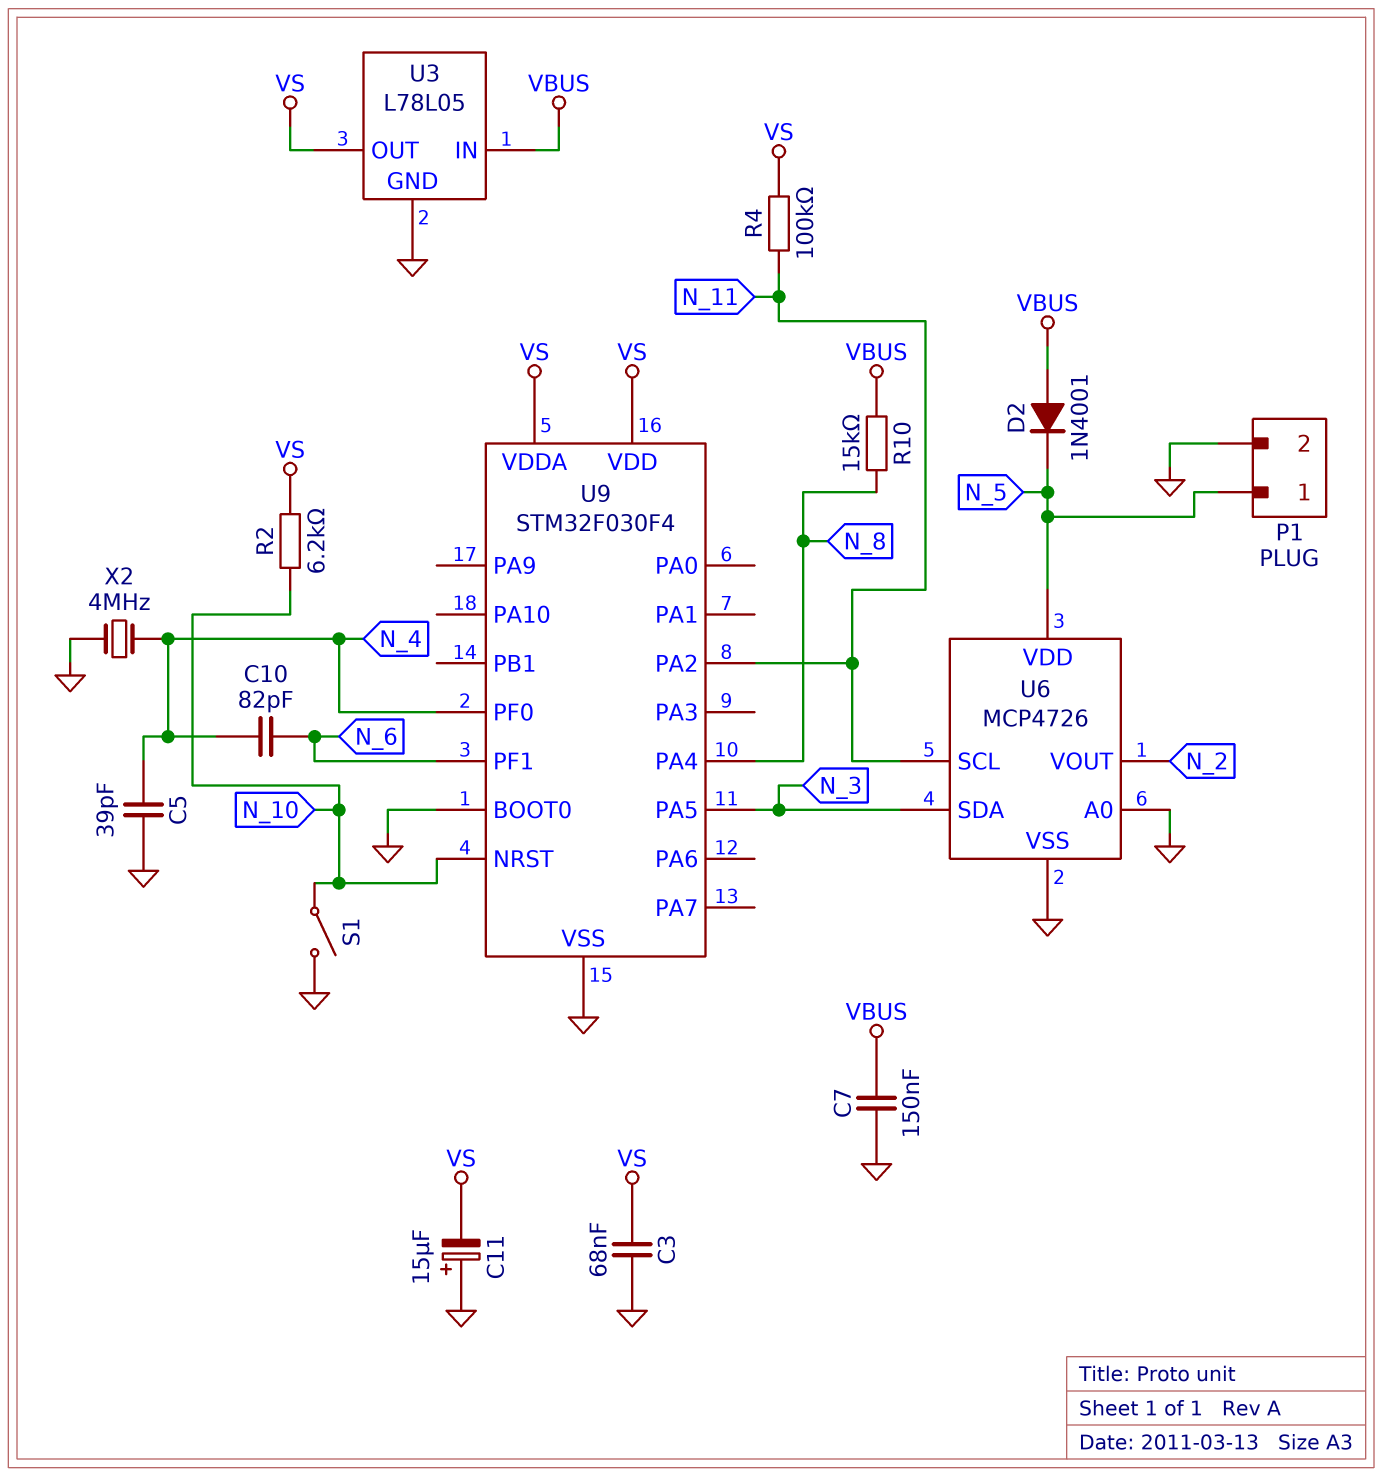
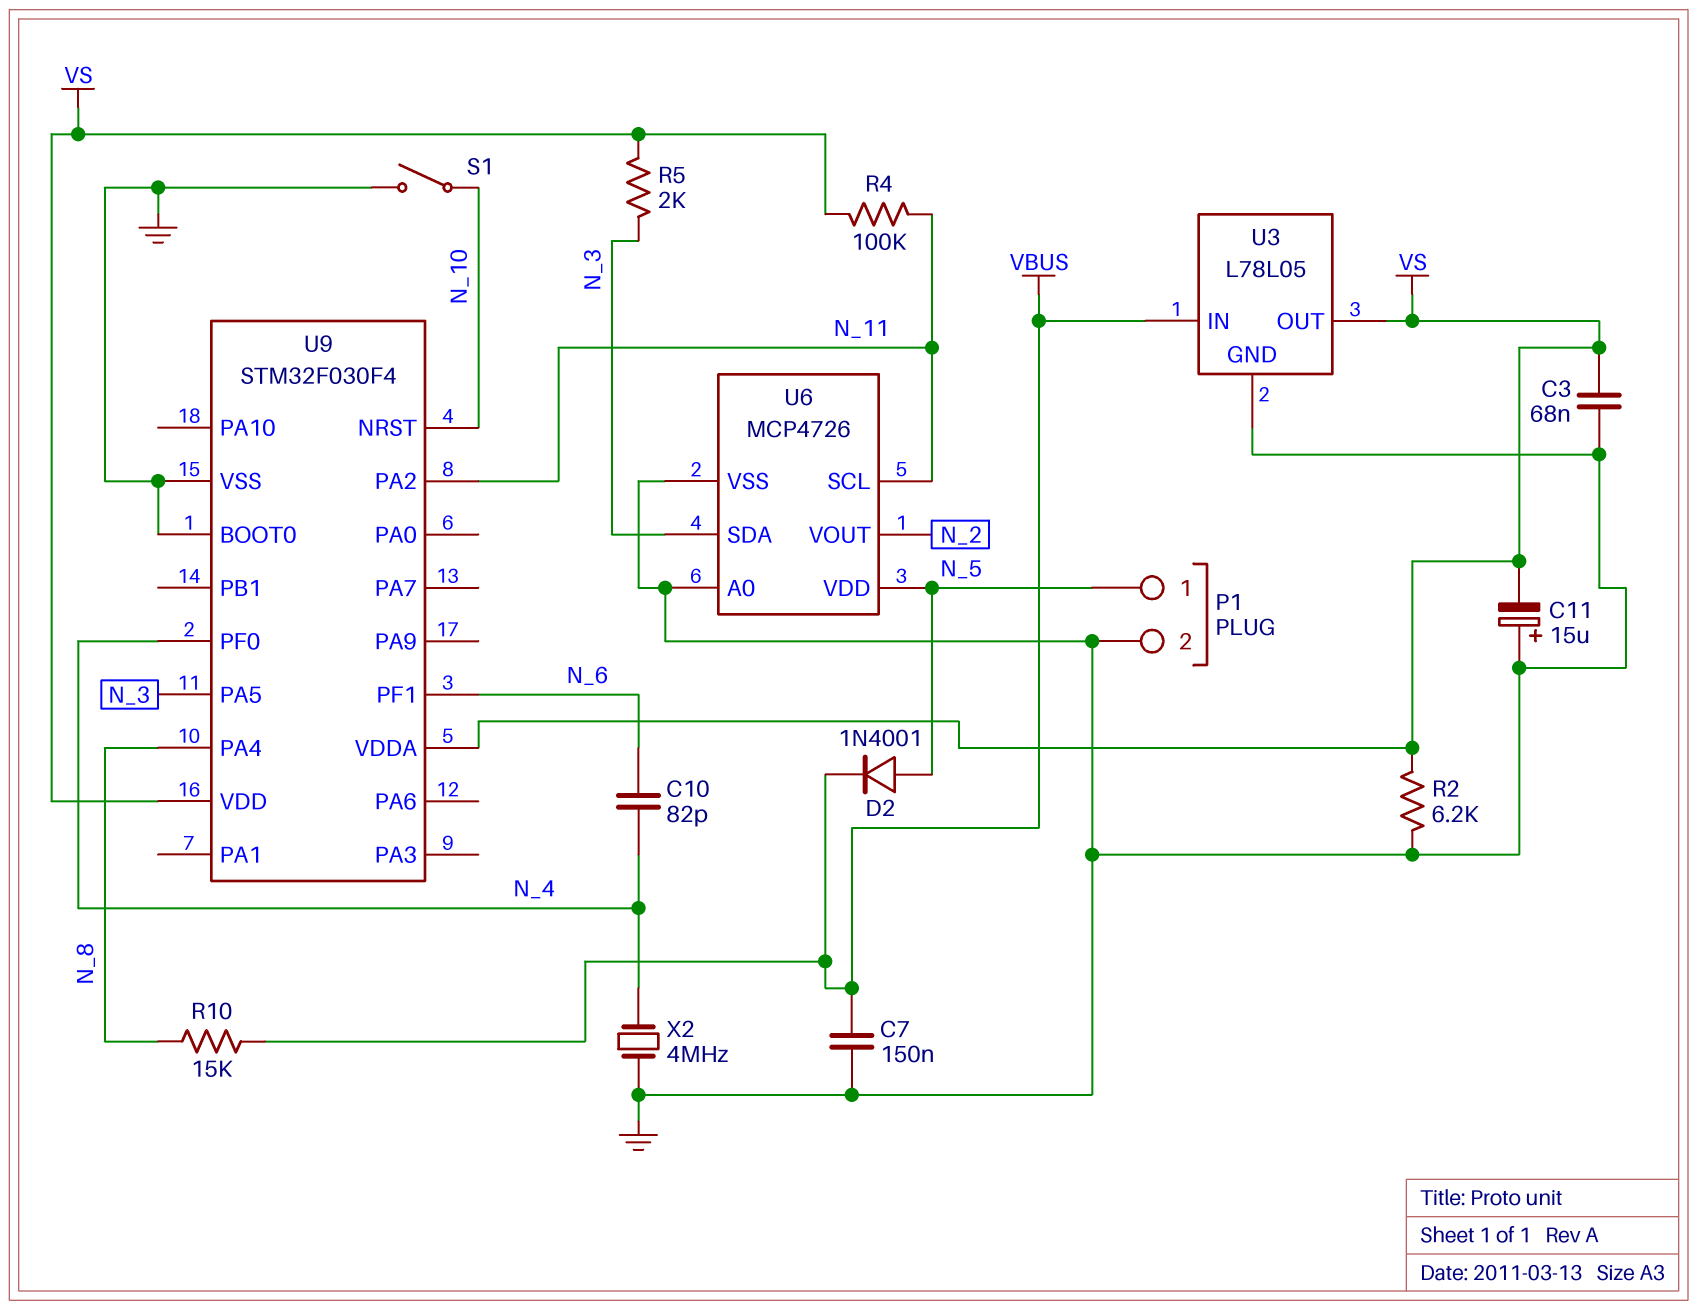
C5: 39pF (GND, N_4) -> none
D2: diode 1N4001 (A VBUS, K N_5) -> diode 1N4001 (A N_5, K VBUS)
R2: 6.2k (N_10, VS) -> 6.2k (GND, VS)
R5: none -> 2k (N_3, VS)

